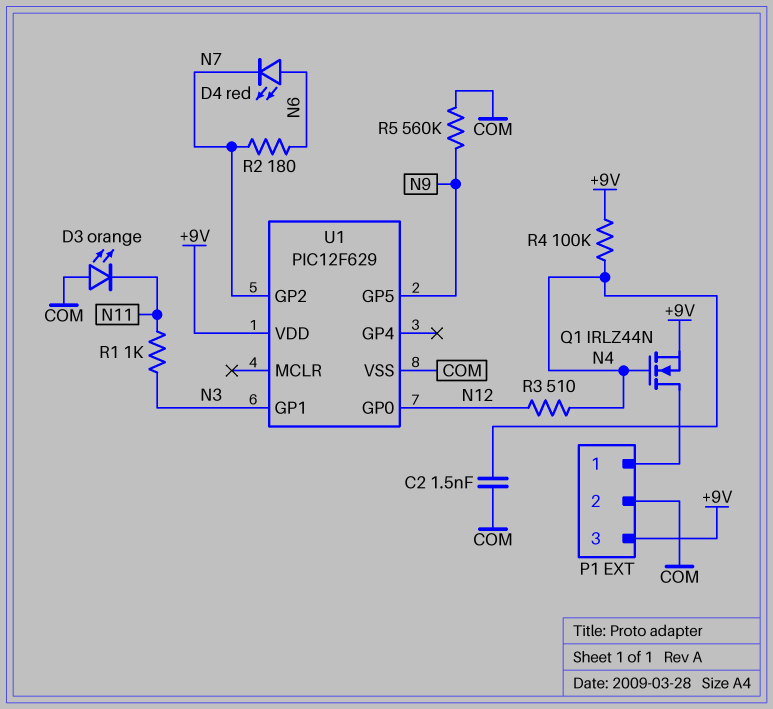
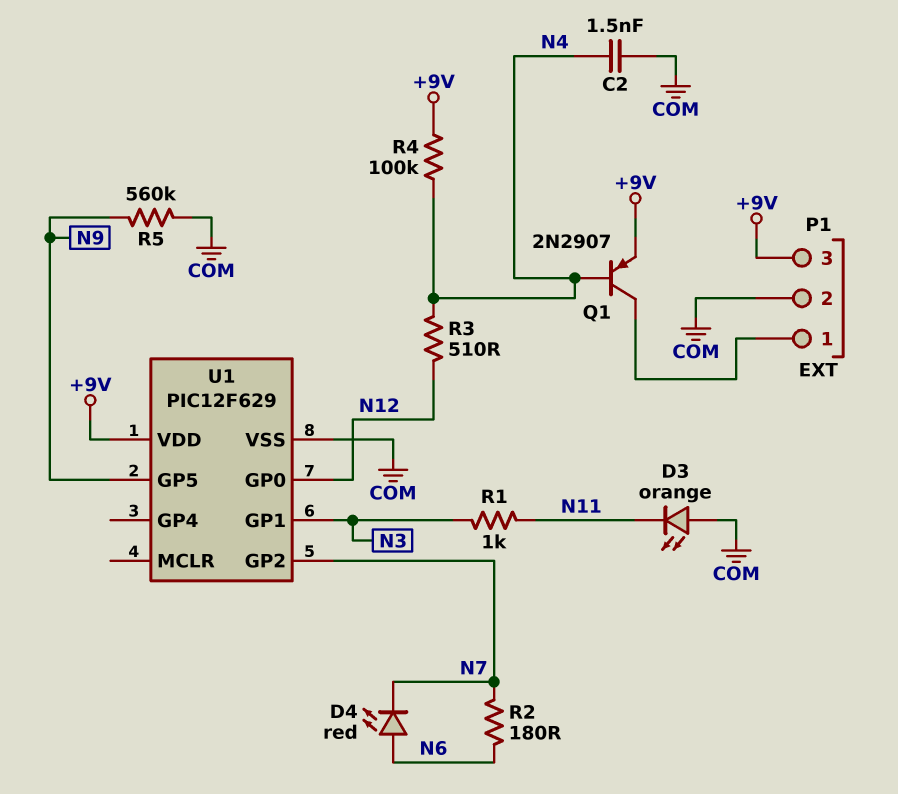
Q1: NMOS IRLZ44N (G N4, D P1/1, S +9V) -> PNP 2N2907 (B N4, C P1/1, E +9V)

